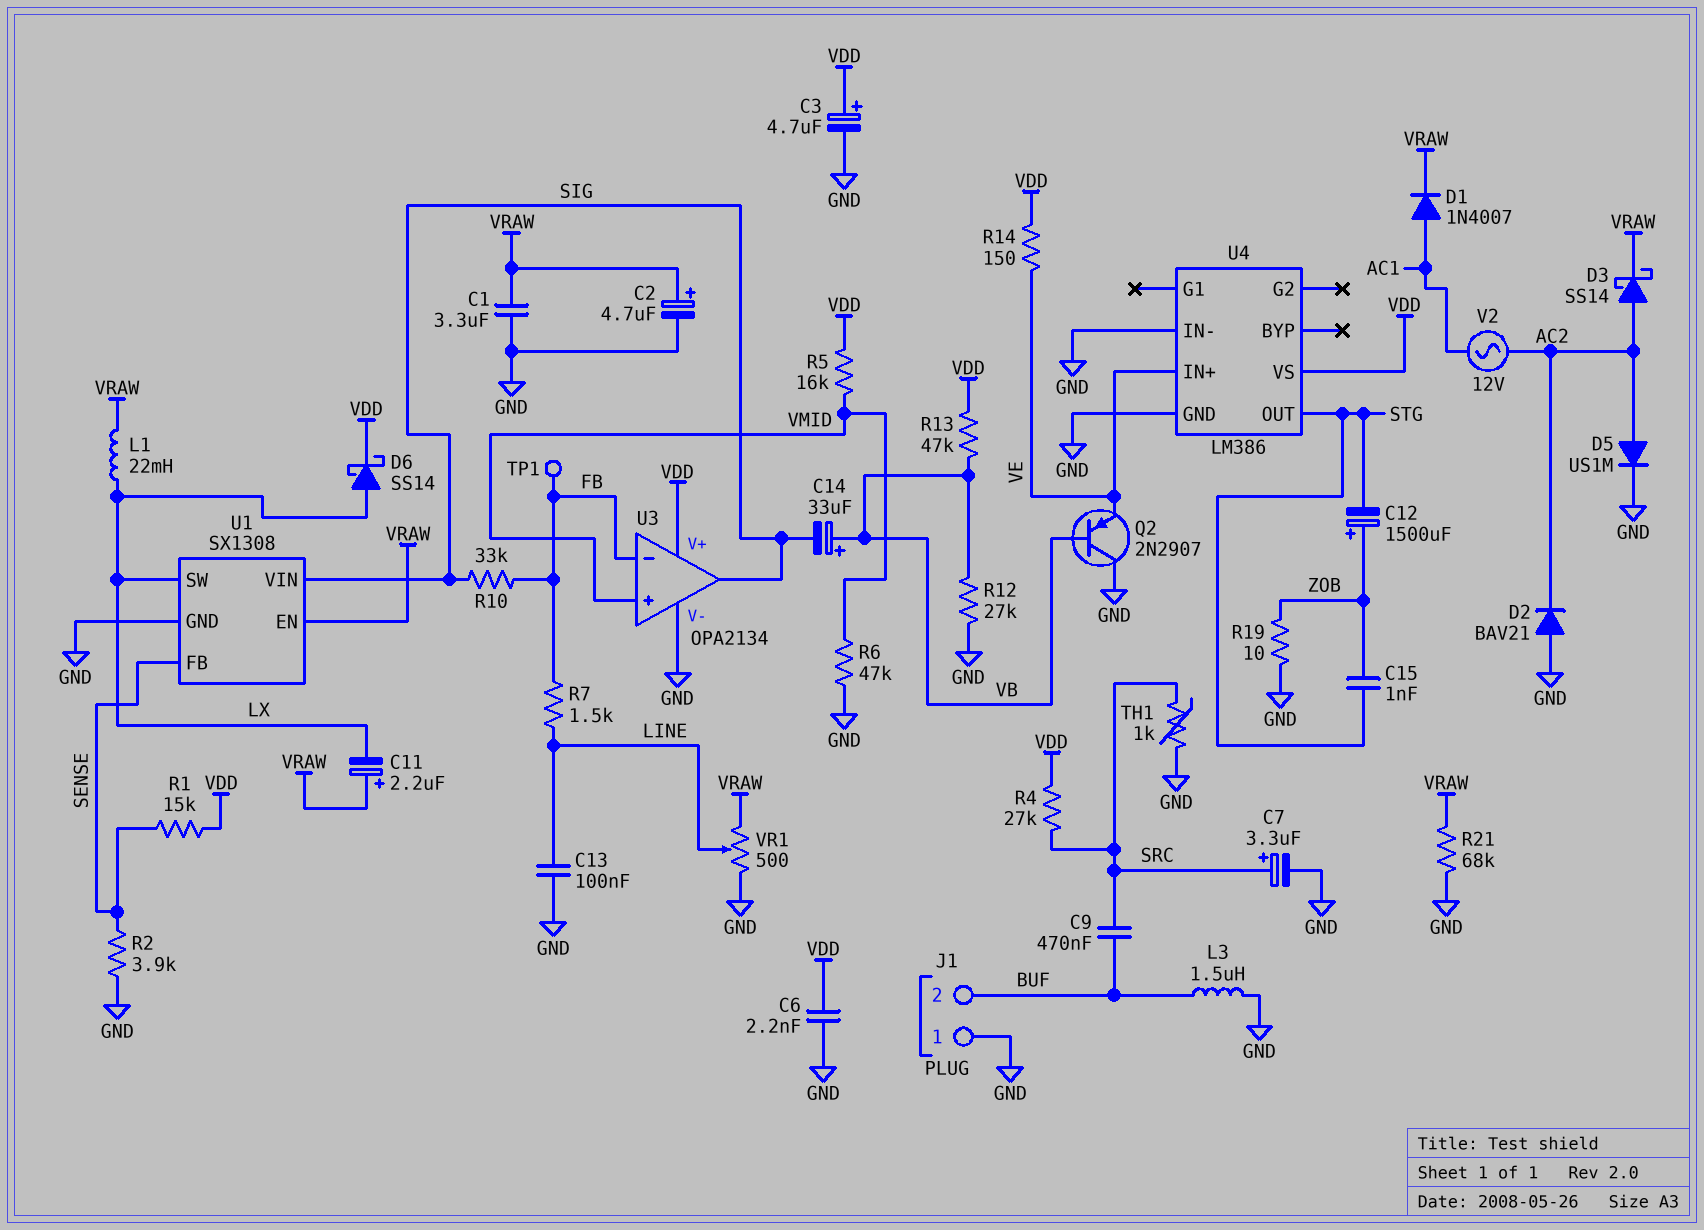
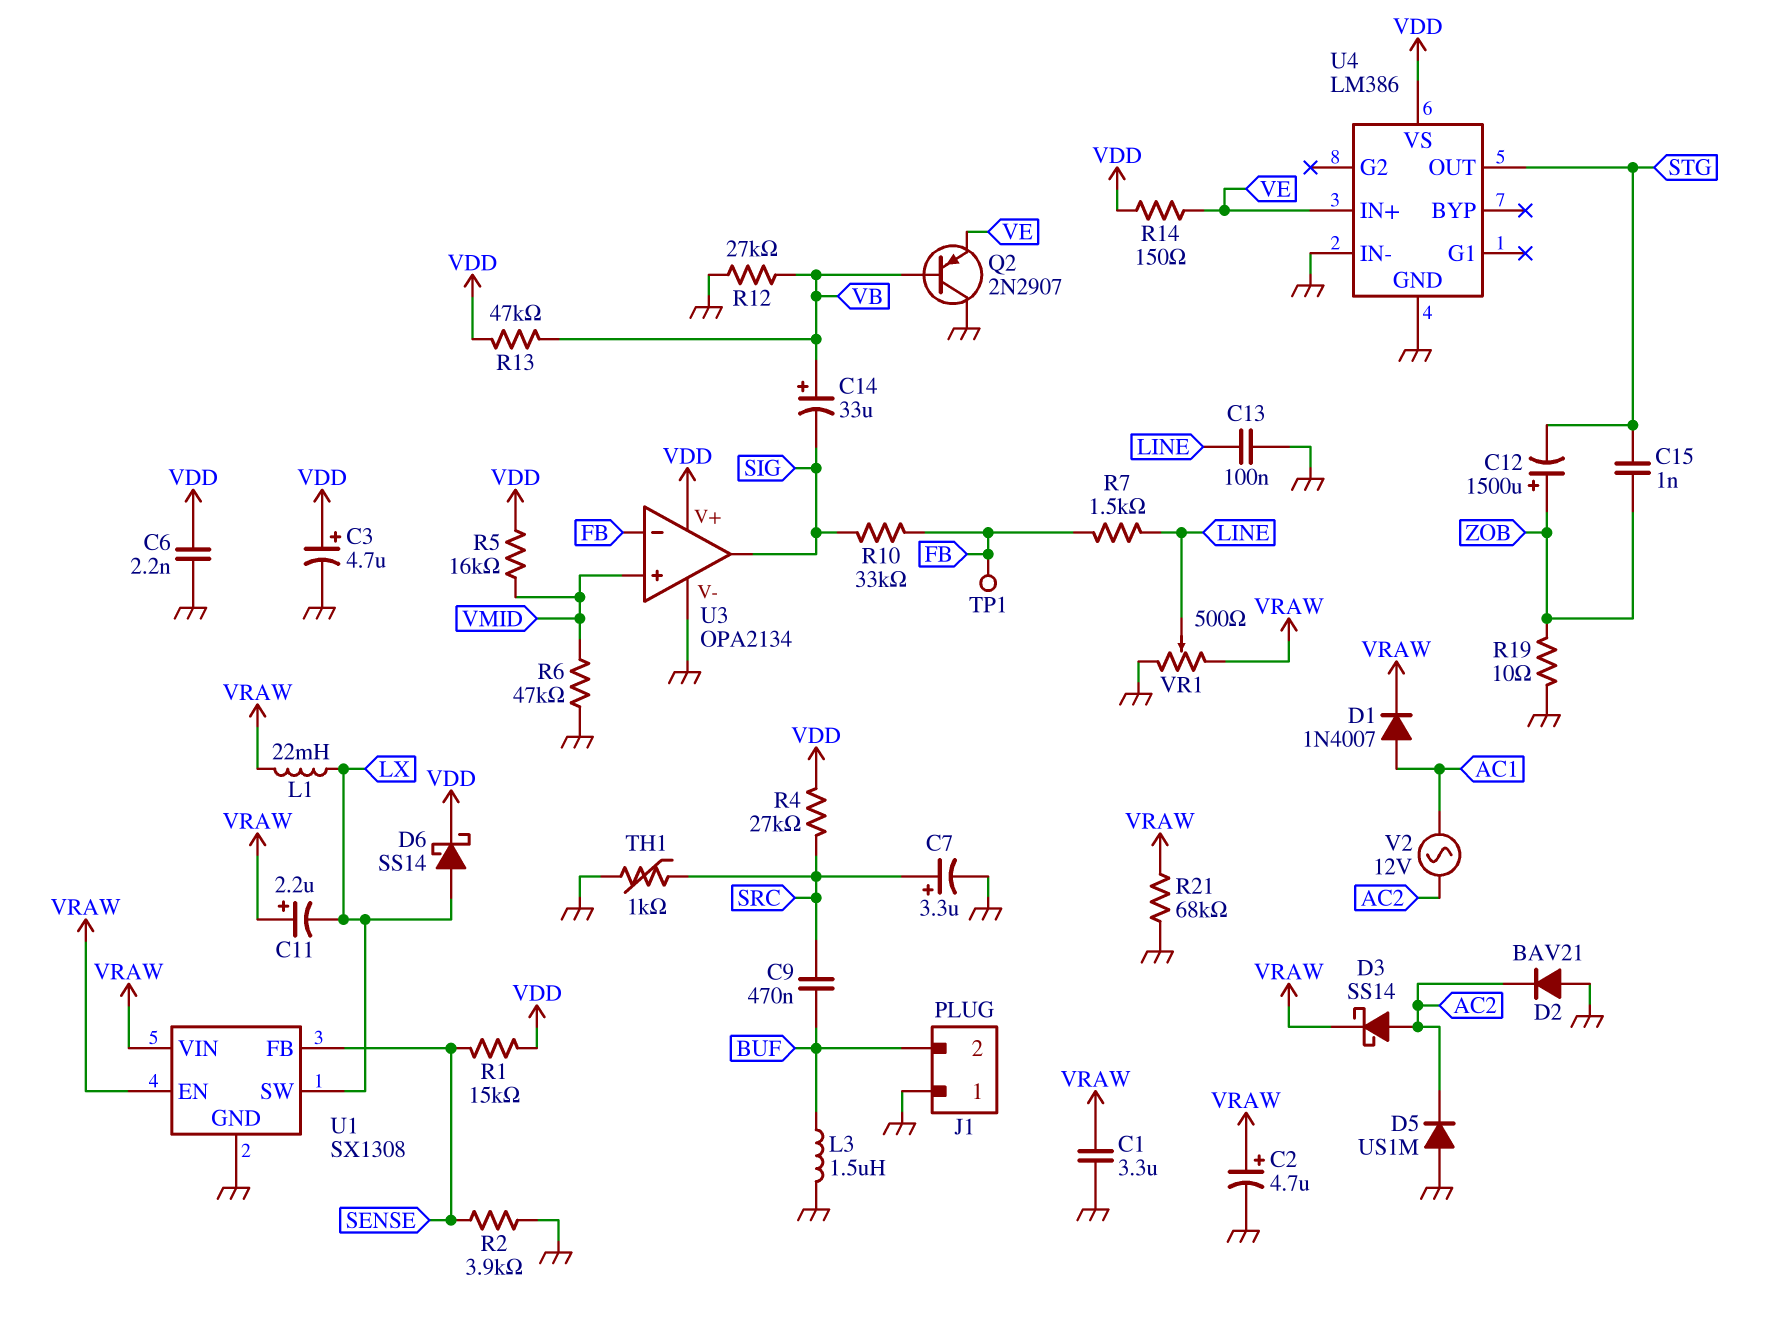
D5: diode US1M (A AC2, K GND) -> diode US1M (A GND, K AC2)
U1 pin VIN: SIG -> VRAW

